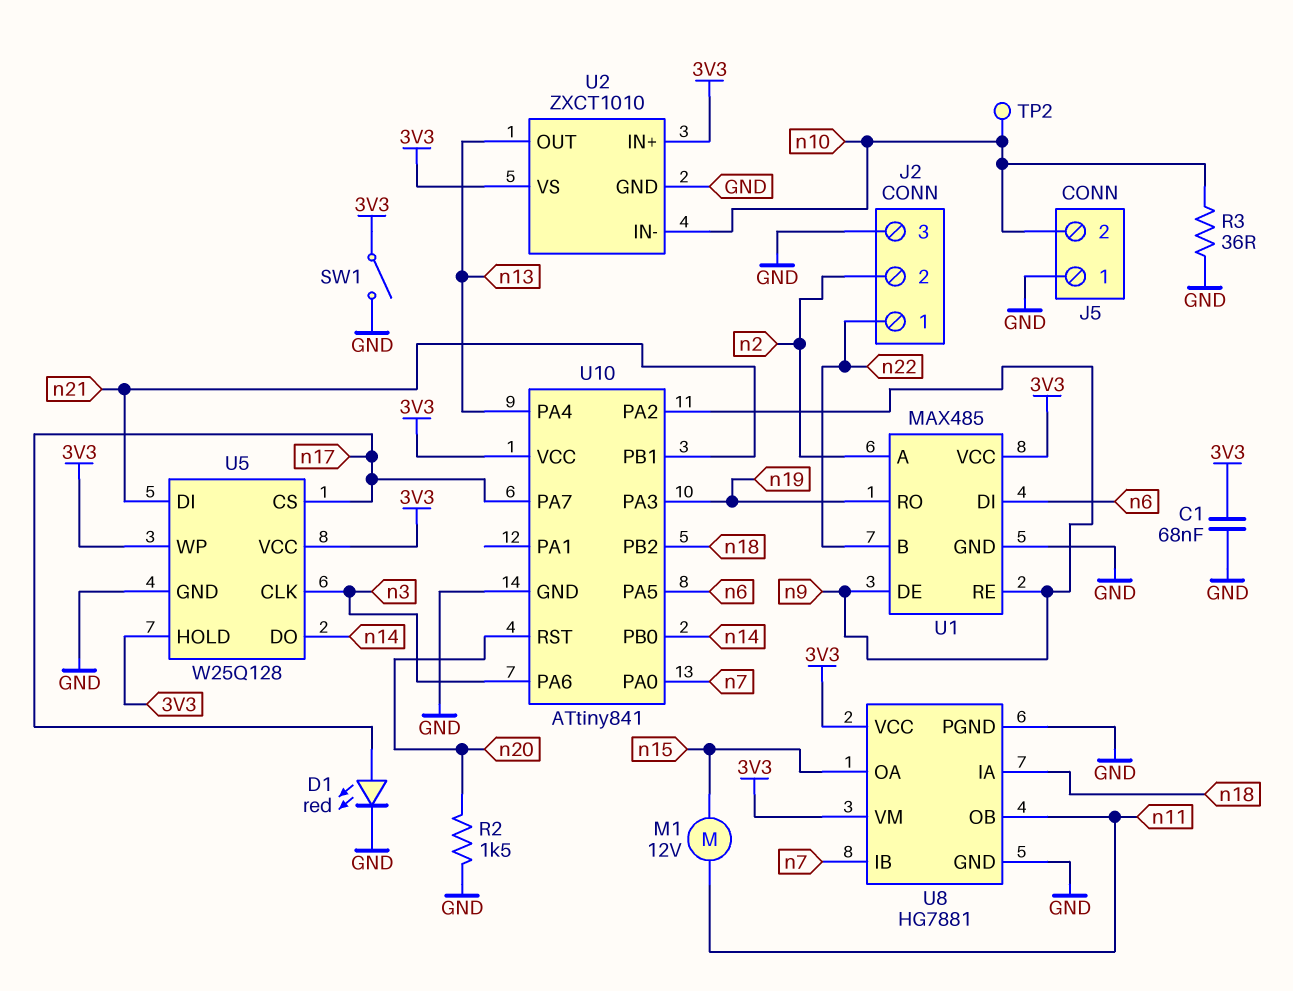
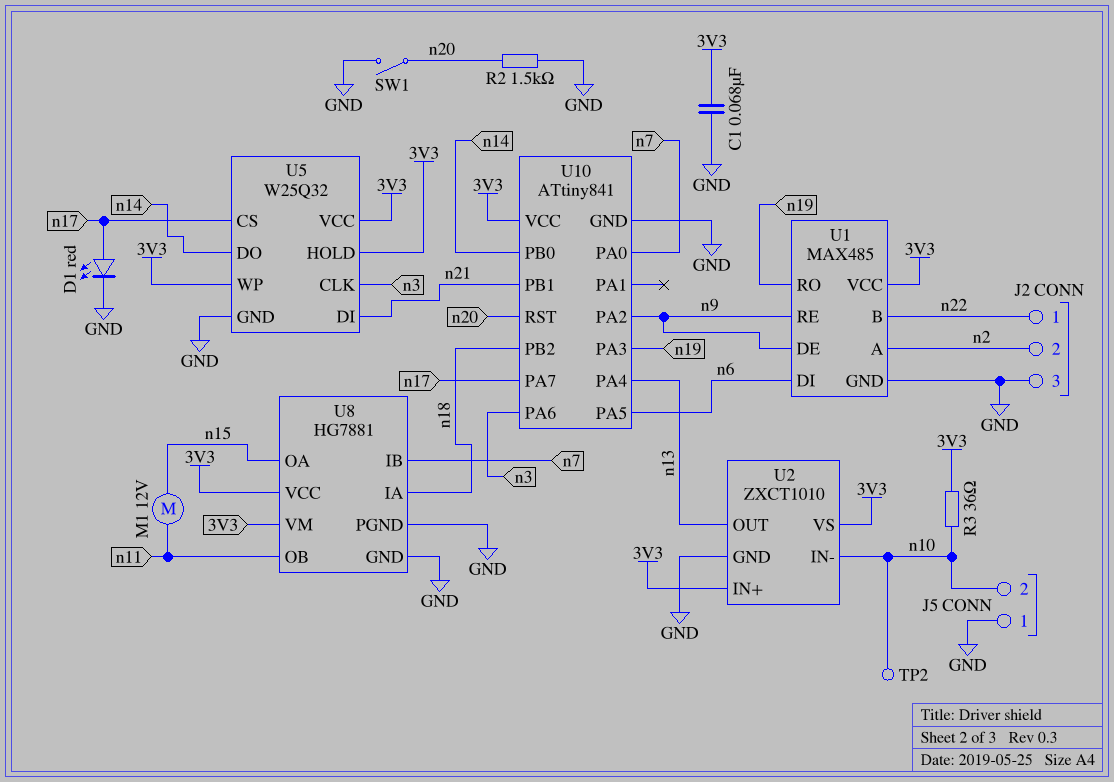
R3: 36 (GND, n10) -> 36 (3V3, n10)
SW1: switch (3V3, GND) -> switch (GND, n20)
U5: W25Q128 -> W25Q32

